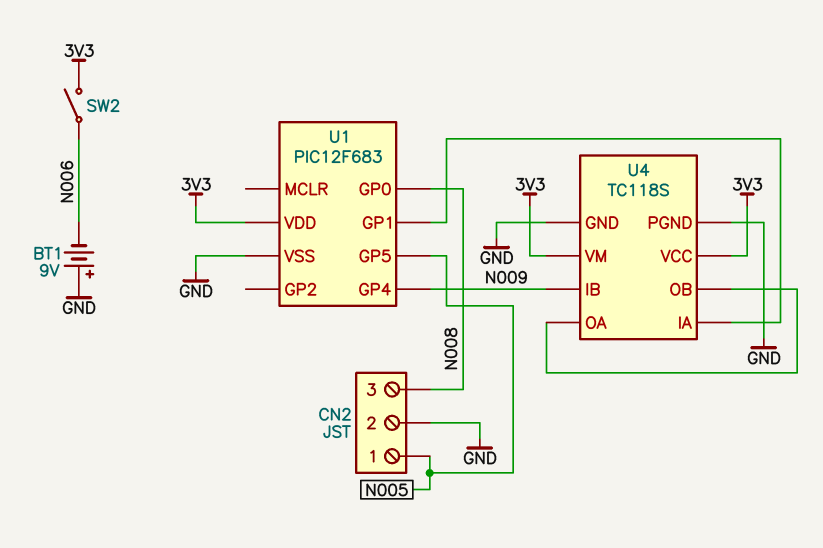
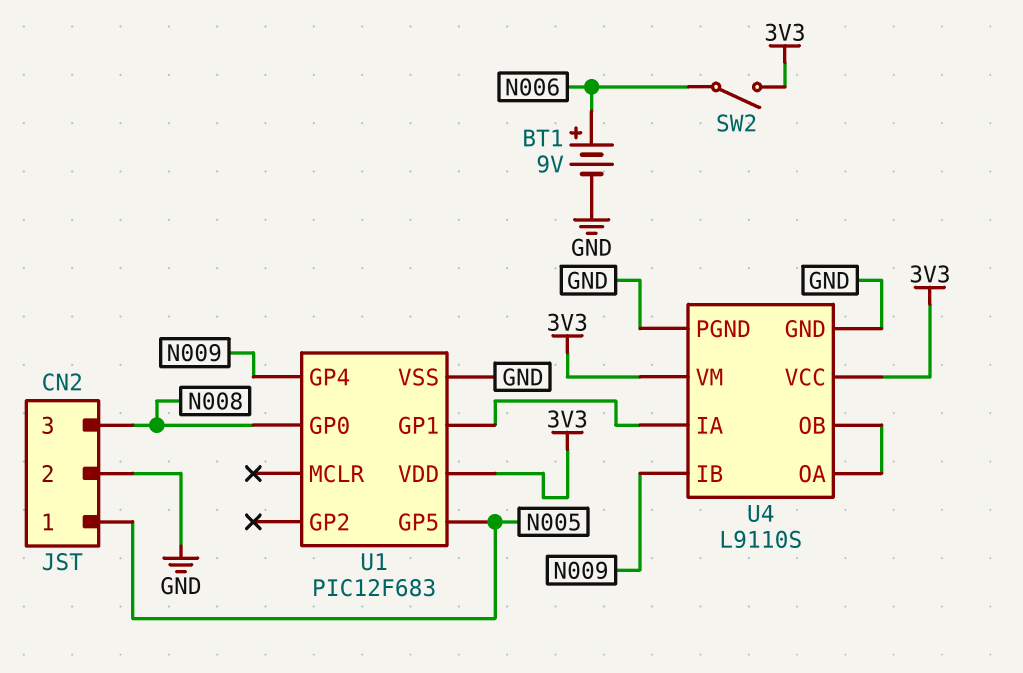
BT1: 9V (plus GND, minus N006) -> 9V (plus N006, minus GND)
U4: TC118S -> L9110S

